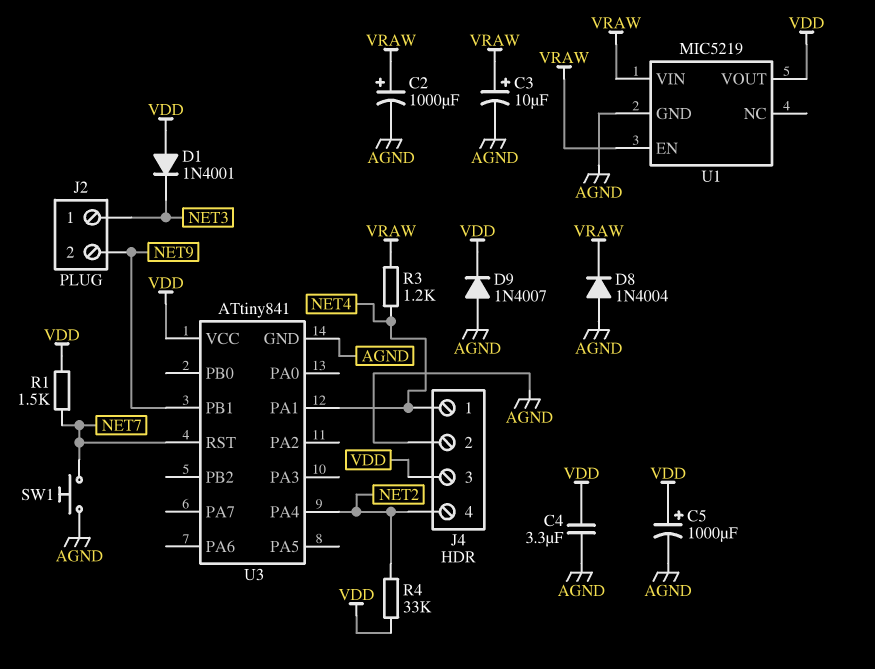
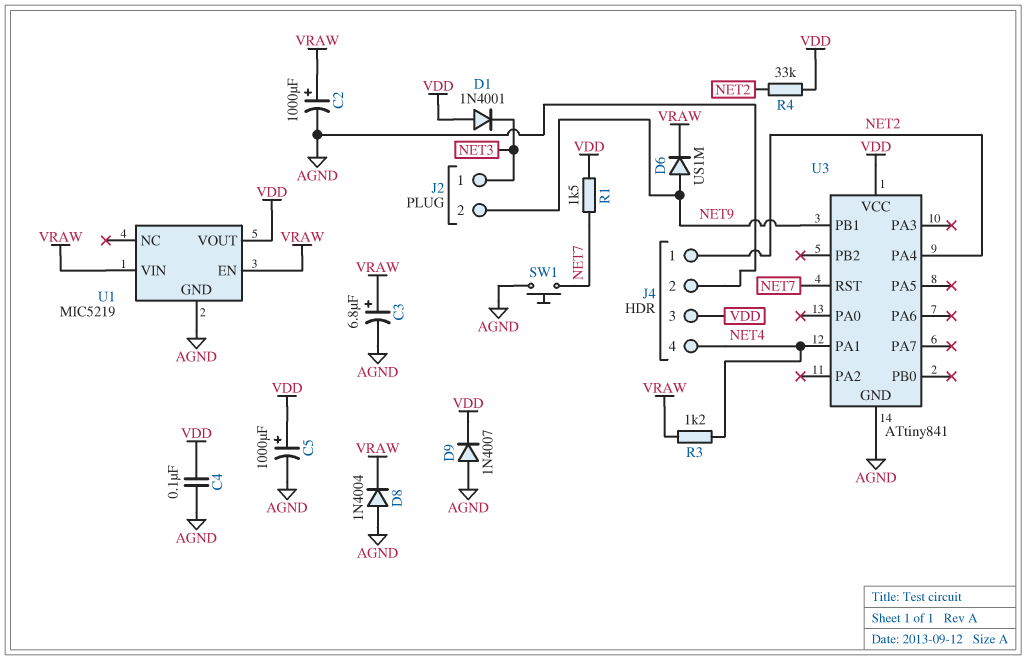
C3: 10uF (plus VRAW, minus AGND) -> 6.8uF (plus VRAW, minus AGND)
C4: 3.3uF (AGND, VDD) -> 100nF (AGND, VDD)
D6: none -> diode US1M (A NET9, K VRAW)
J4 pin 1: NET4 -> NET2
J4 pin 4: NET2 -> NET4

